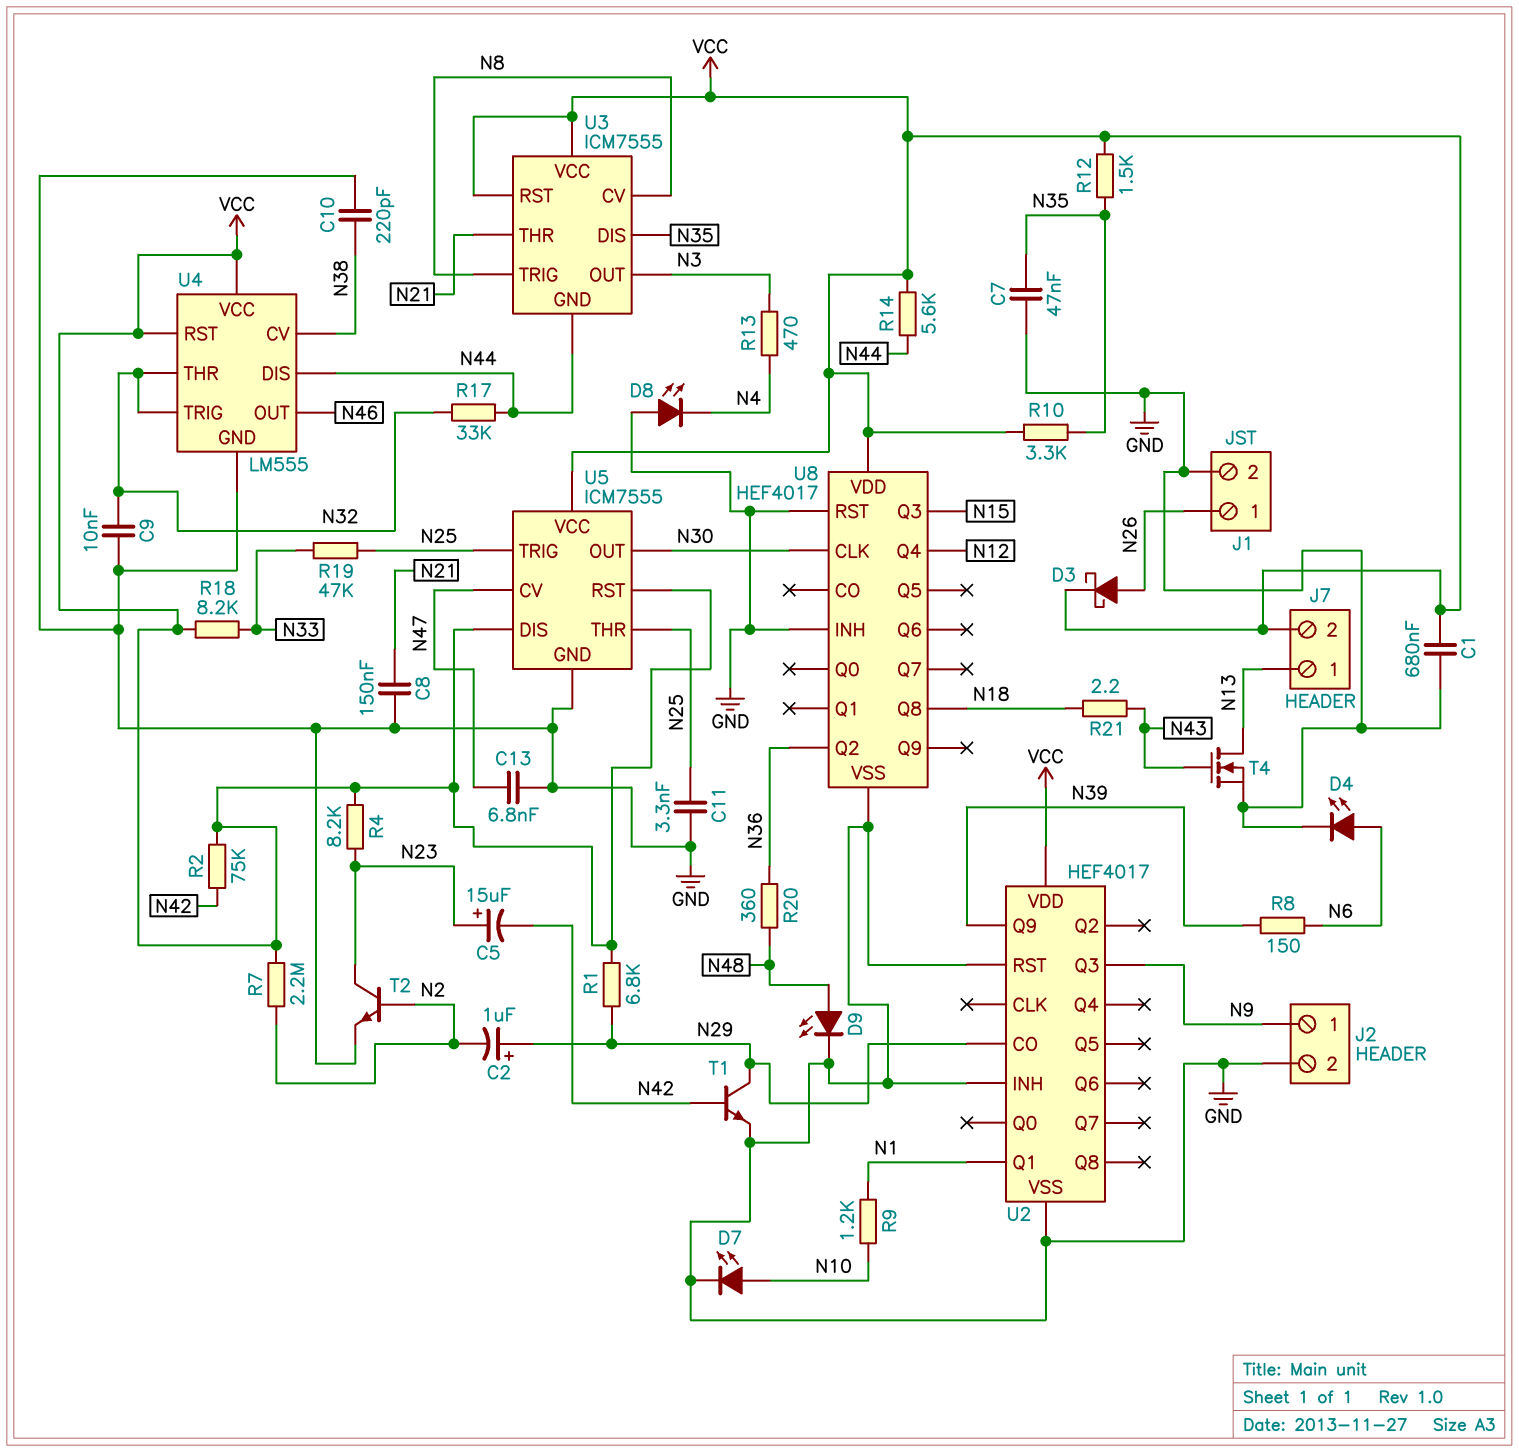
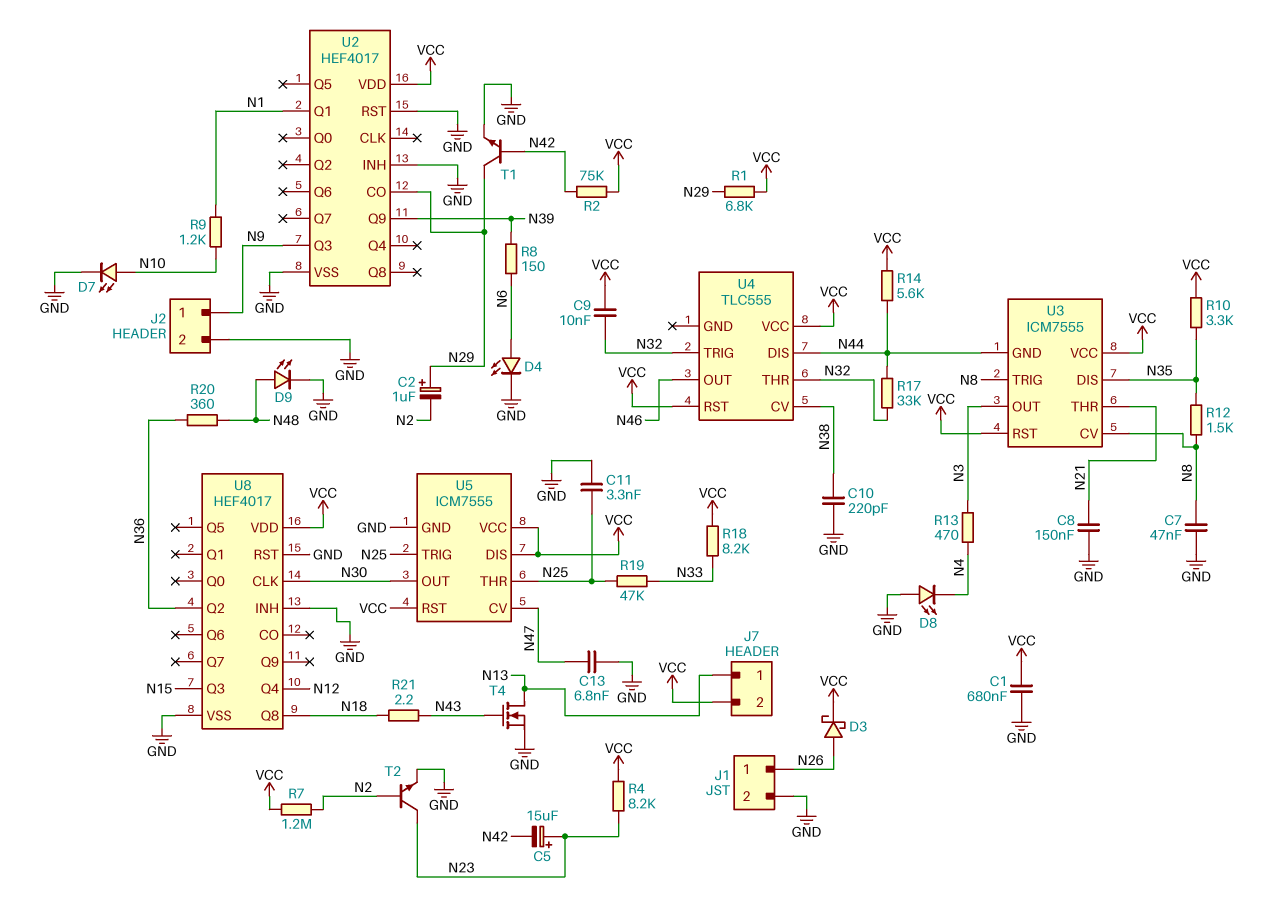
C7: 47nF (GND, N35) -> 47nF (GND, N8)
C9: 10nF (GND, N32) -> 10nF (N32, VCC)
R7: 2.2M (N2, VCC) -> 1.2M (N2, VCC)
R12: 1.5k (N35, VCC) -> 1.5k (N8, N35)
U4: LM555 -> TLC555
U4 pin GND: GND -> none

